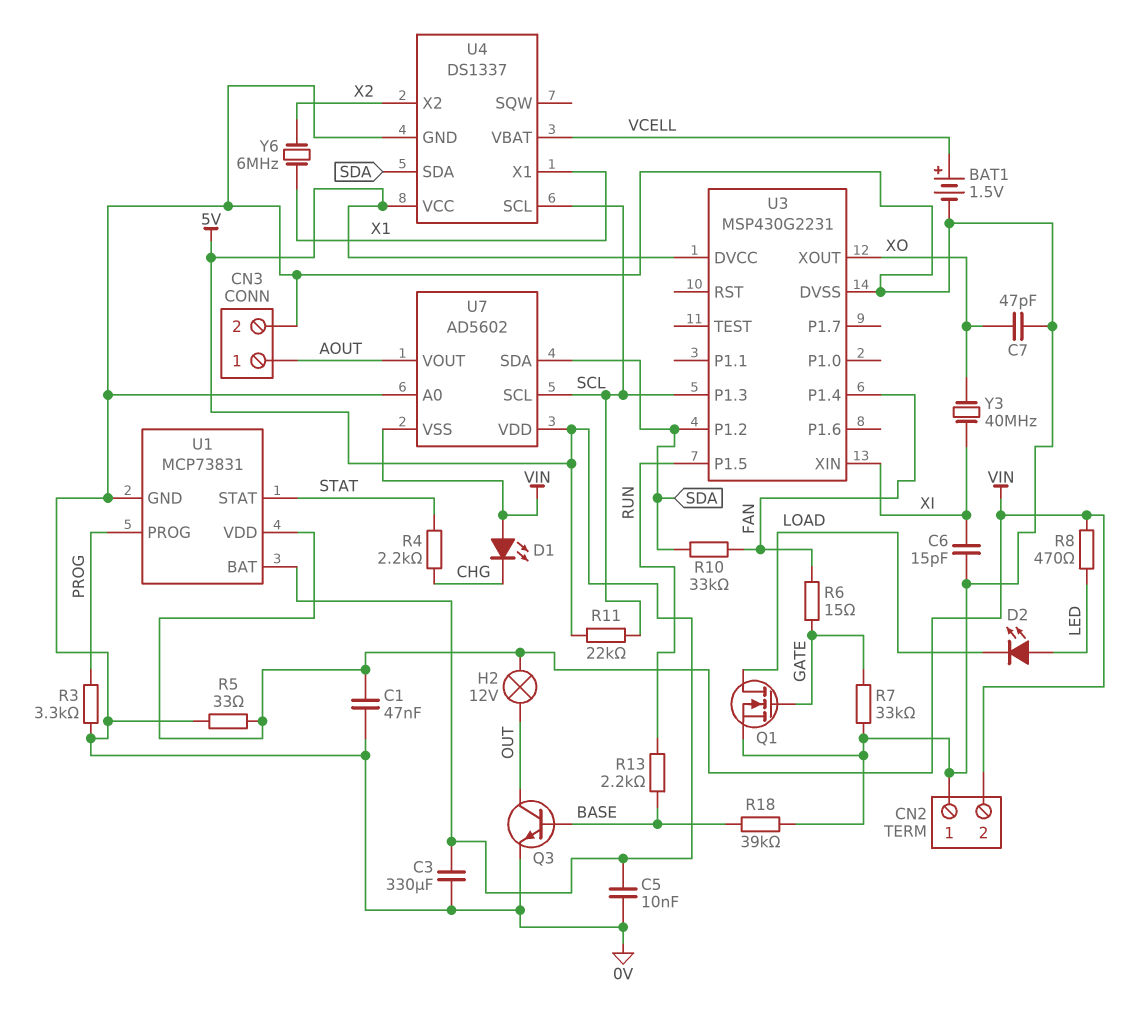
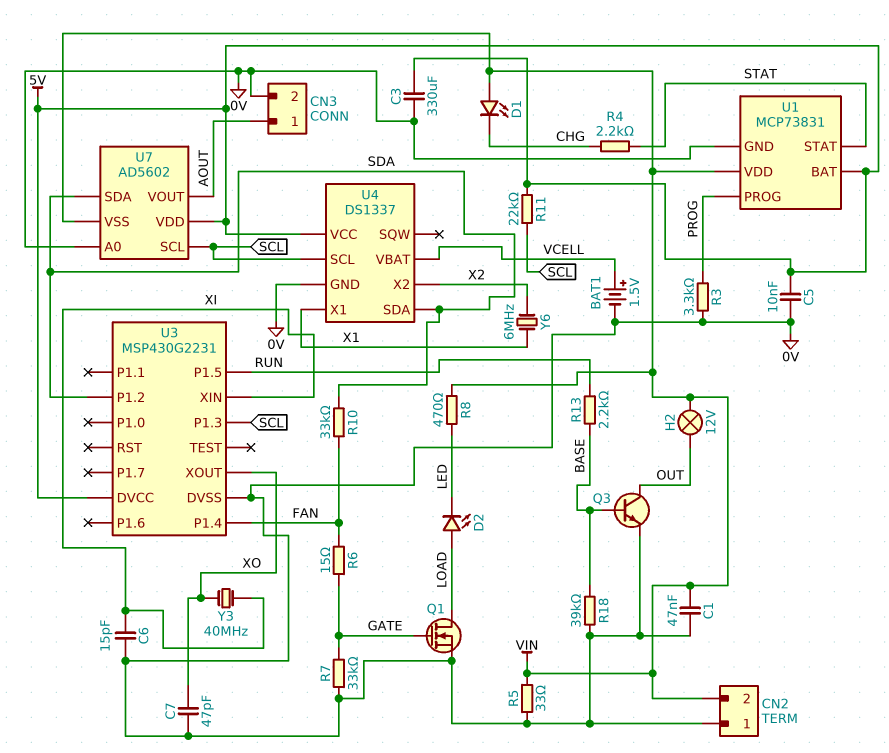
D2: LED (A LED, K LOAD) -> LED (A LOAD, K LED)

